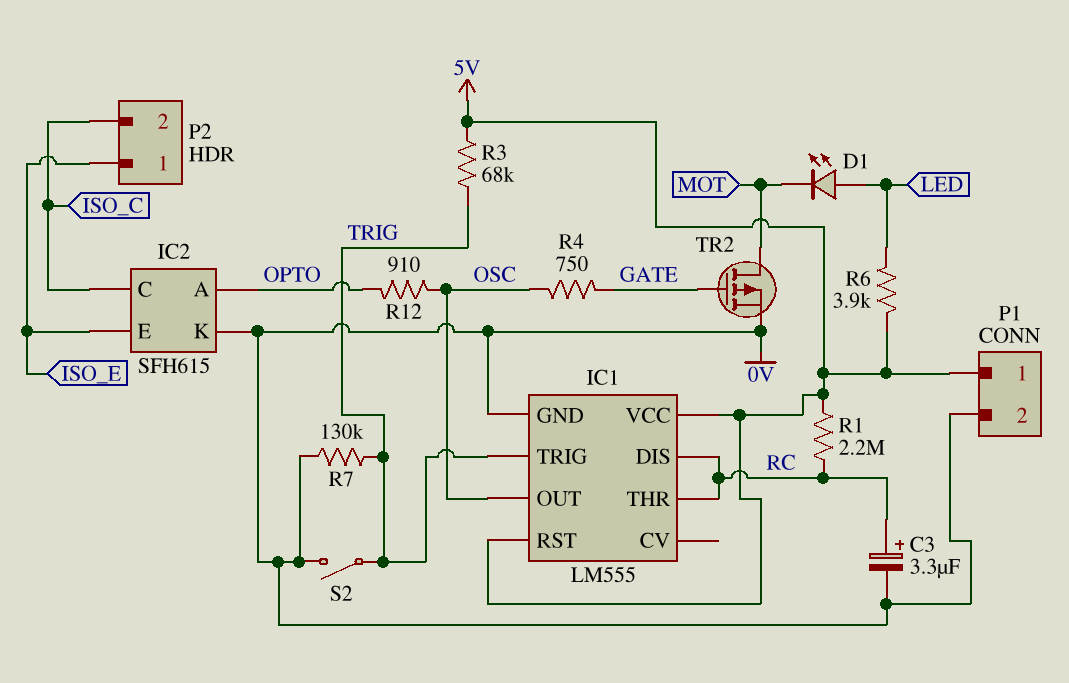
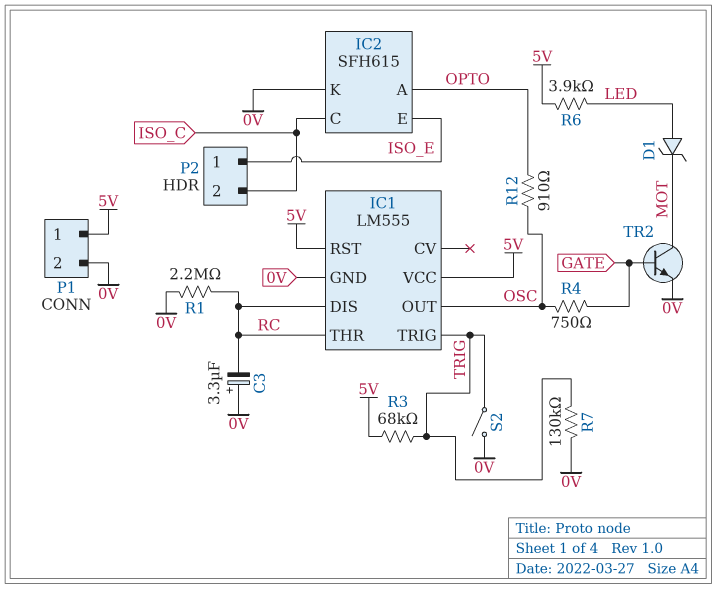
C3: 3.3uF (plus RC, minus 0V) -> 3.3uF (plus 0V, minus RC)
D1: LED (A LED, K MOT) -> zener (A LED, K MOT)
R1: 2.2M (5V, RC) -> 2.2M (0V, RC)
TR2: PMOS (G GATE, D MOT, S 0V) -> NPN (B GATE, C MOT, E 0V)

